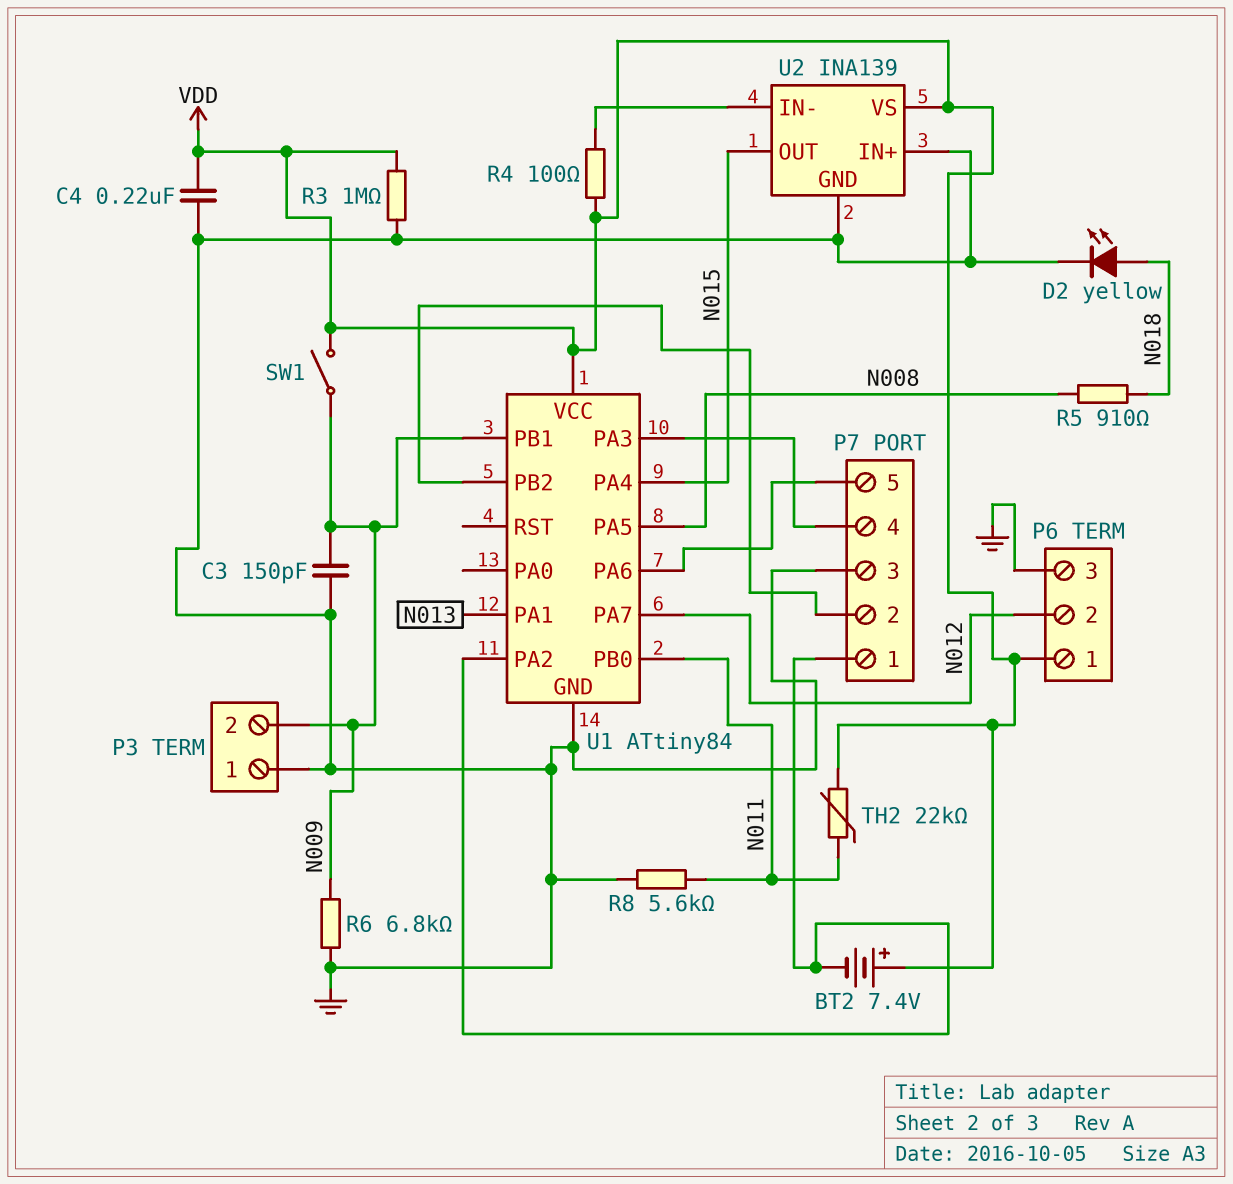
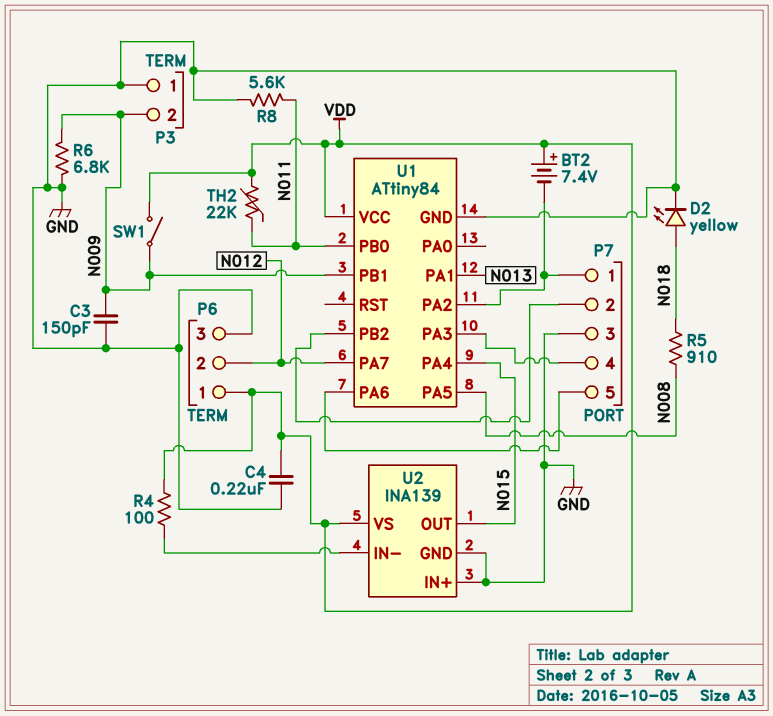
R3: 1M (GND, VDD) -> none

